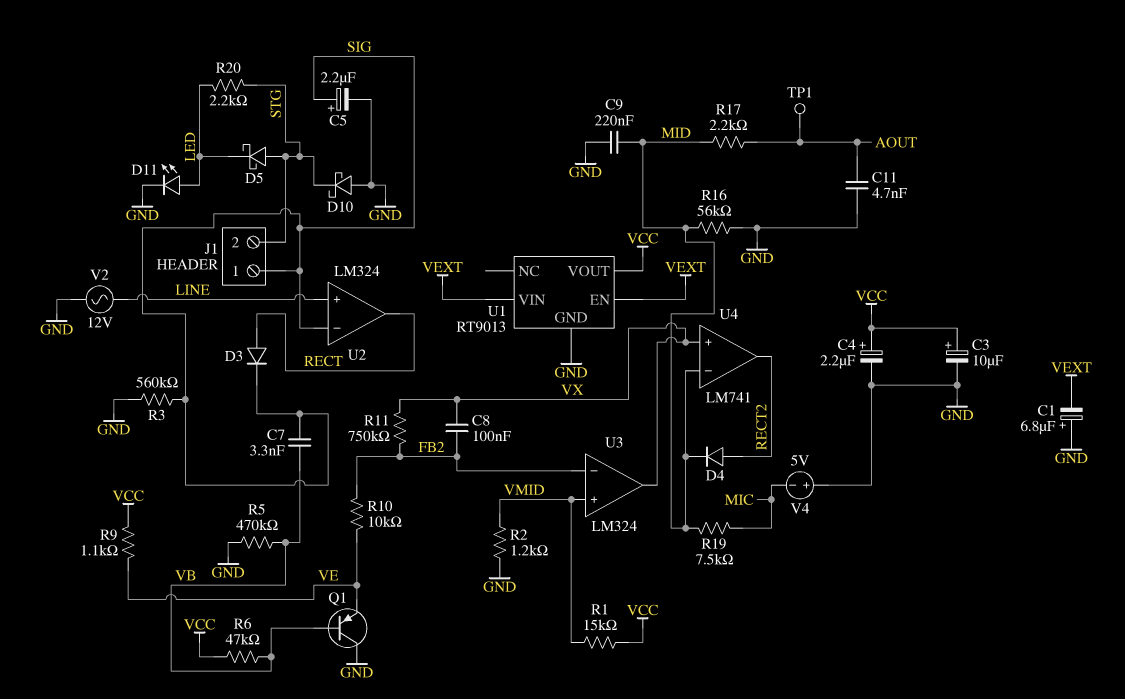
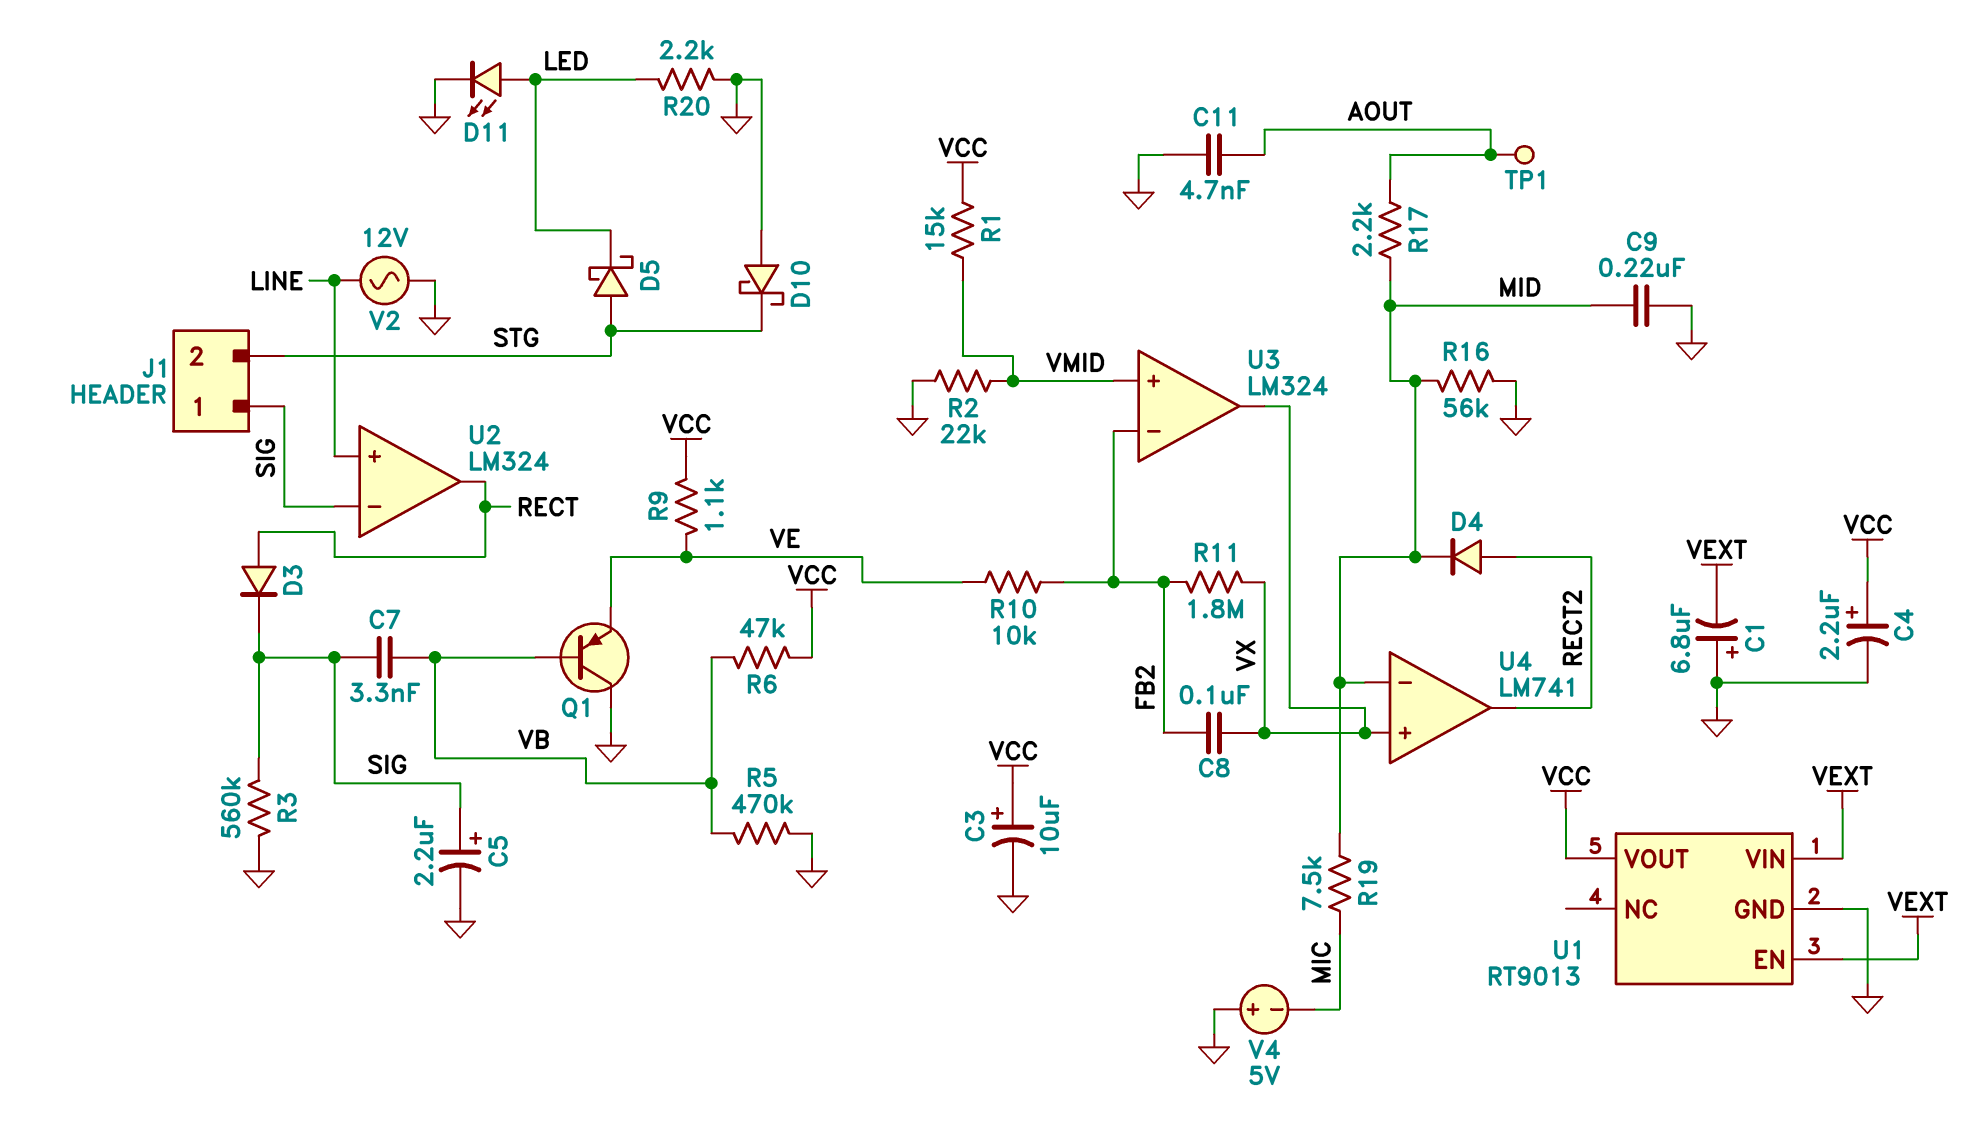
R2: 1.2k (GND, VMID) -> 22k (GND, VMID)
R11: 750k (FB2, VX) -> 1.8M (FB2, VX)
R20: 2.2k (LED, STG) -> 2.2k (GND, LED)

